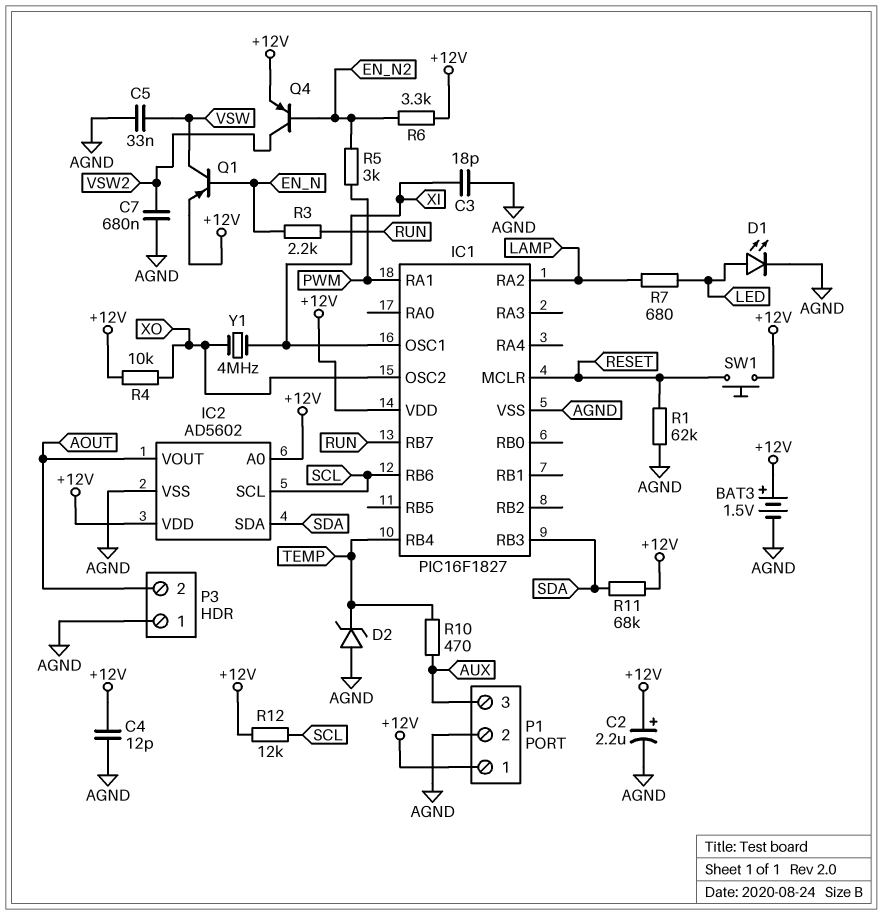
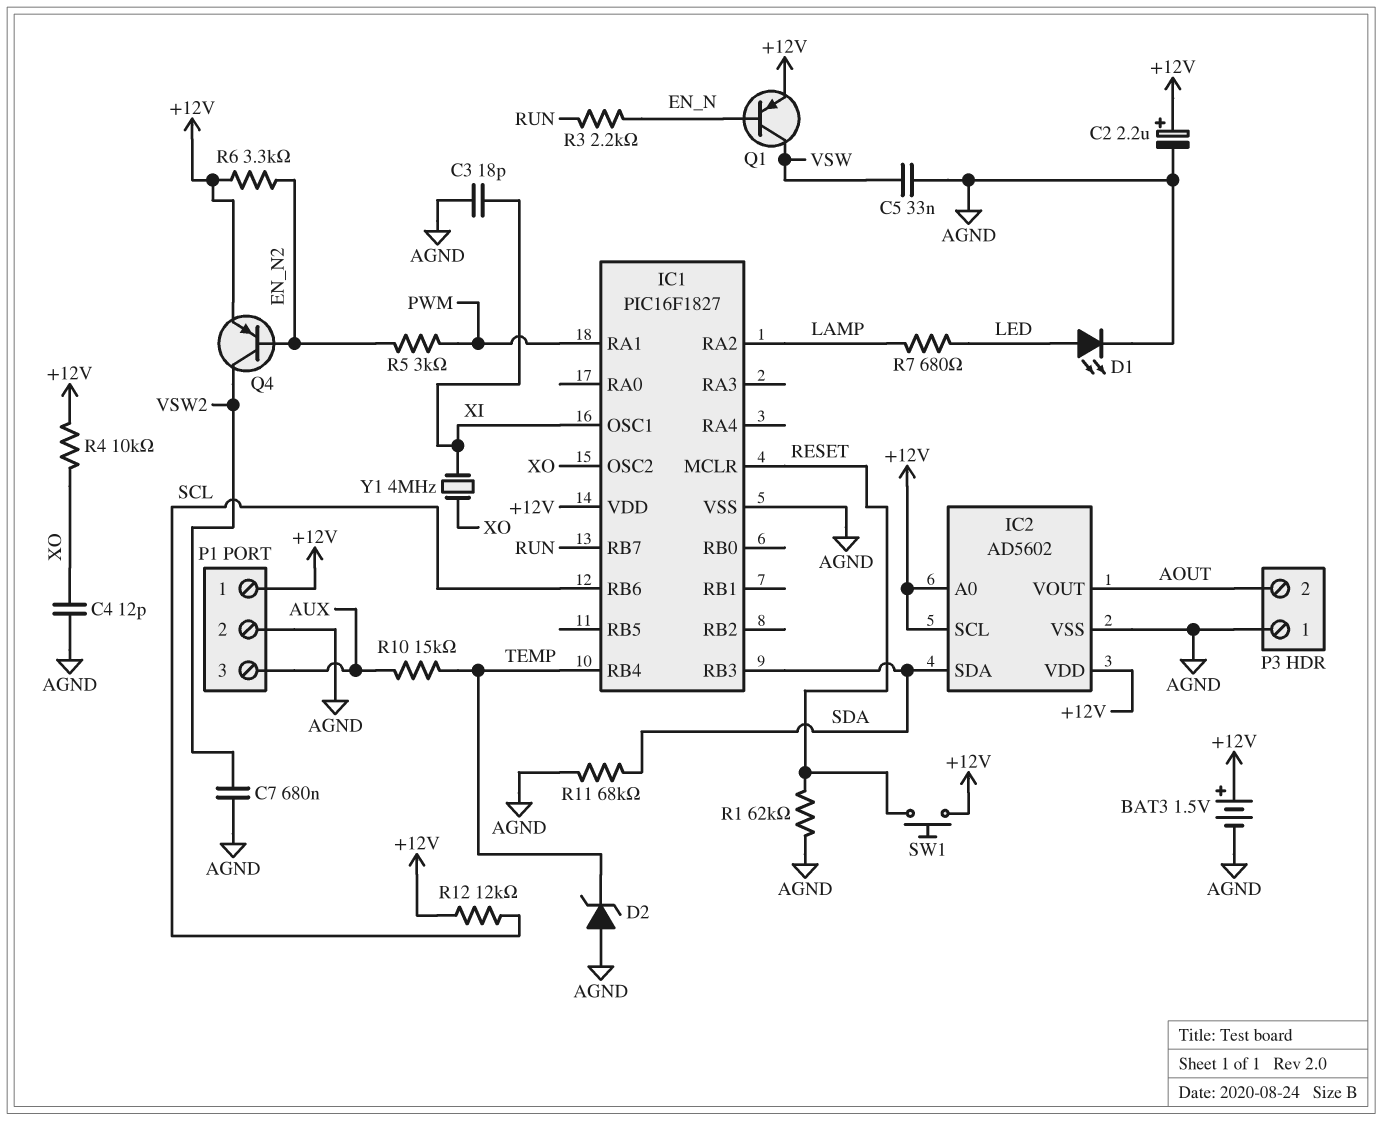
C4: 12pF (+12V, AGND) -> 12pF (AGND, XO)
IC2 pin SCL: SCL -> +12V
R10: 470 (AUX, TEMP) -> 15k (AUX, TEMP)
R11: 68k (+12V, SDA) -> 68k (AGND, SDA)

